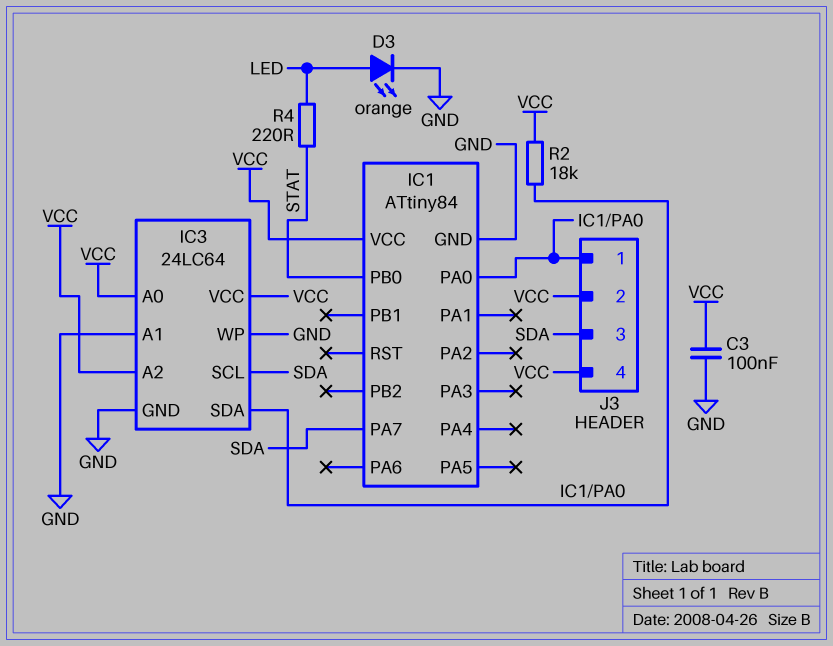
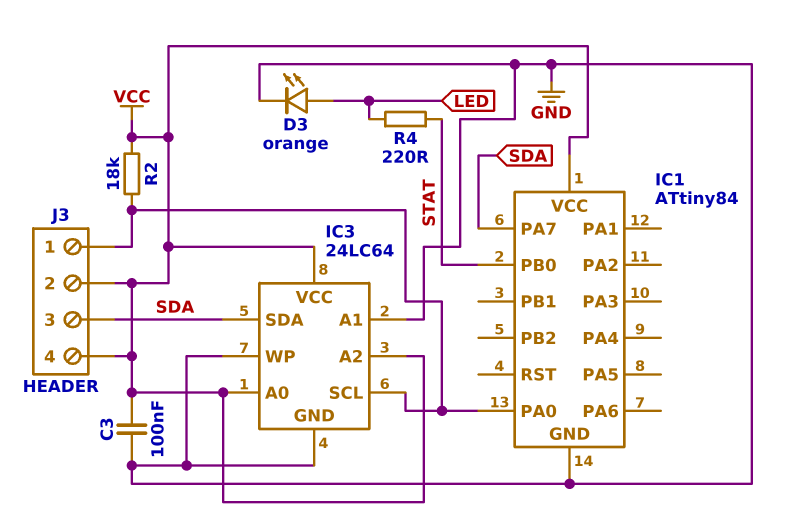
IC3 pin SCL: SDA -> IC1/PA0
IC3 pin SDA: IC1/PA0 -> SDA

